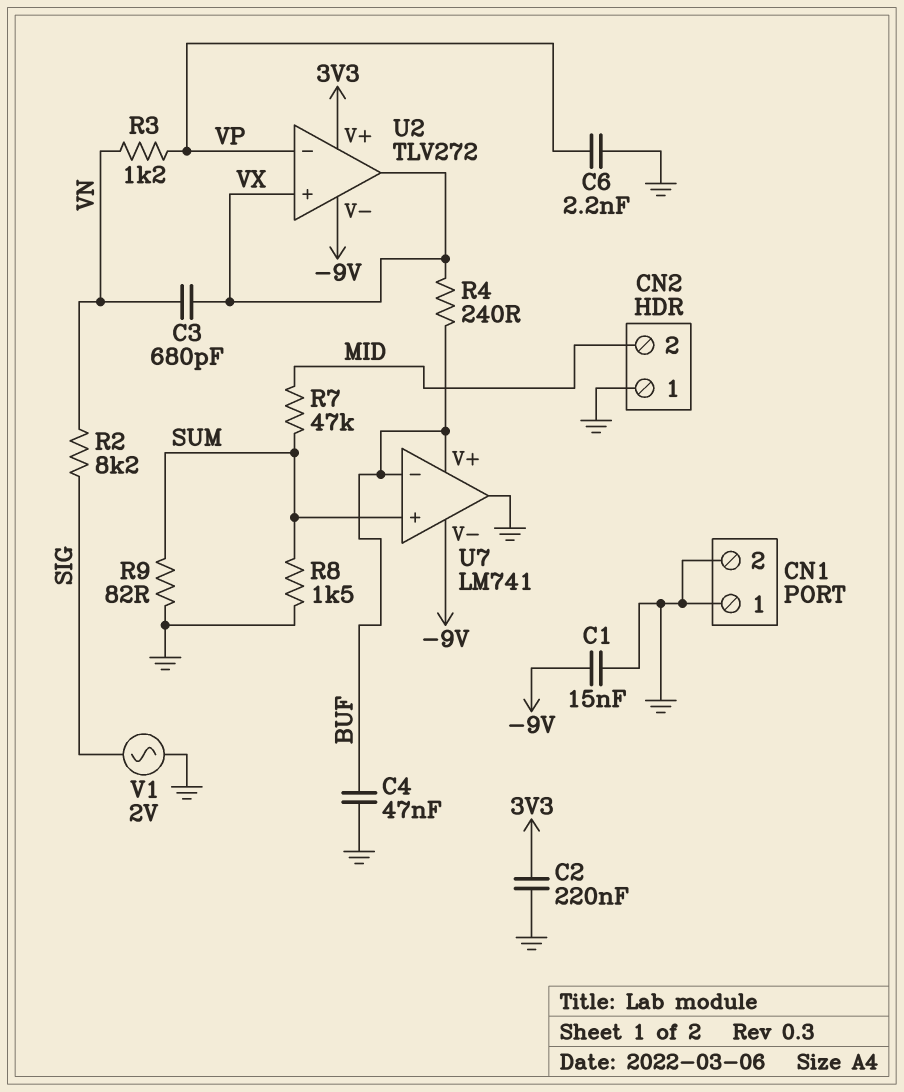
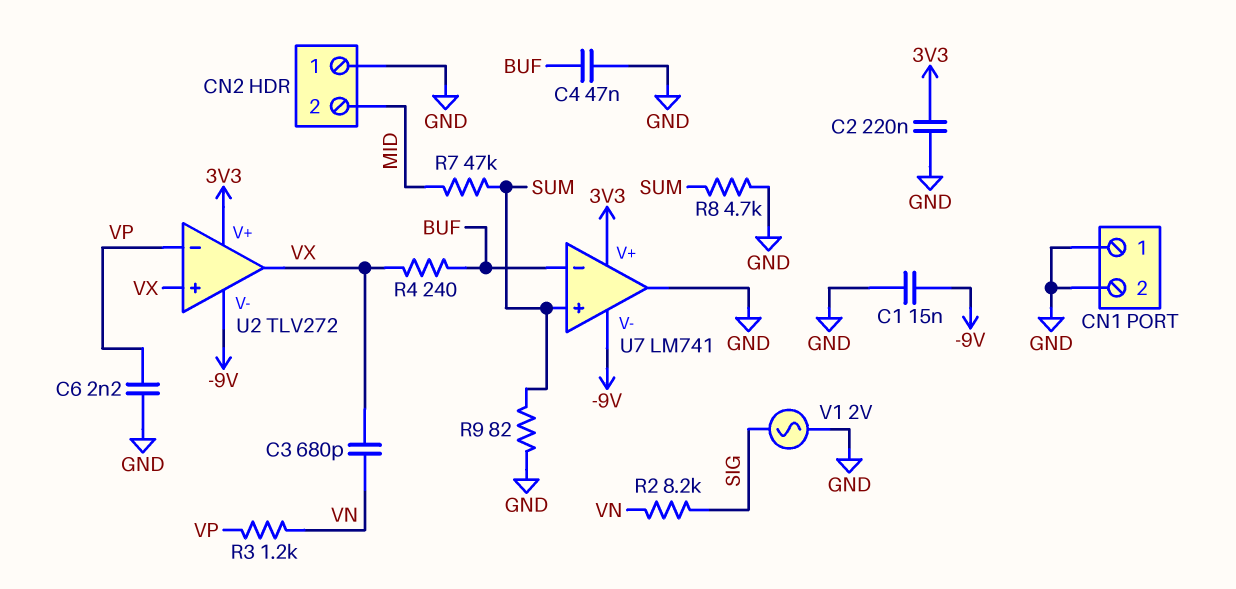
R8: 1.5k (GND, SUM) -> 4.7k (GND, SUM)
U7 pin V+: BUF -> 3V3

